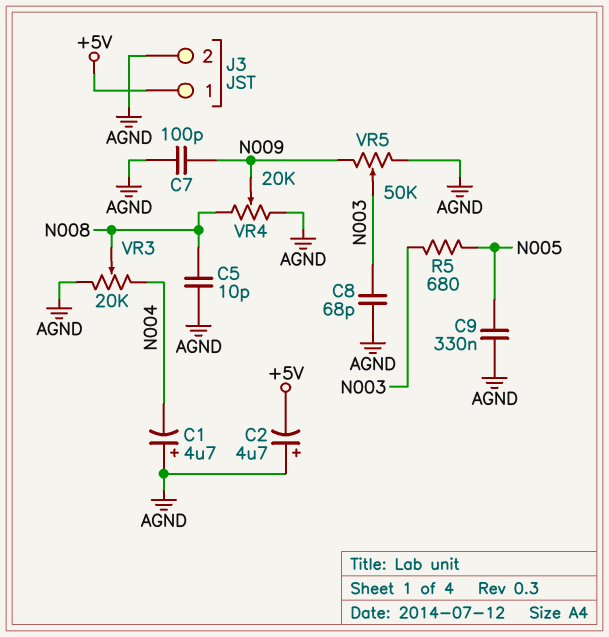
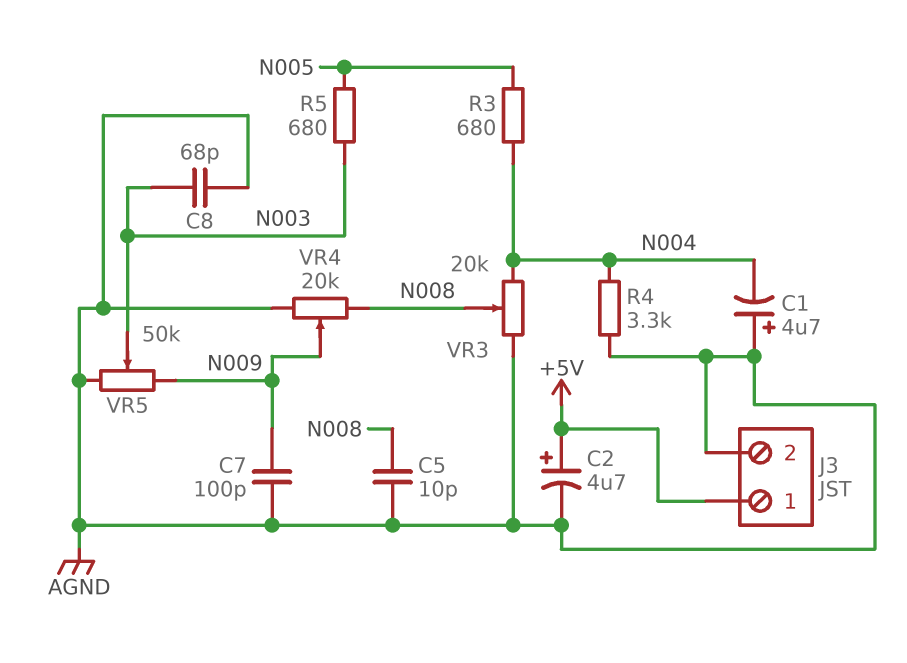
C2: 4.7uF (plus AGND, minus +5V) -> 4.7uF (plus +5V, minus AGND)
C9: 330nF (AGND, N005) -> none
R3: none -> 680 (N004, N005)
R4: none -> 3.3k (AGND, N004)

